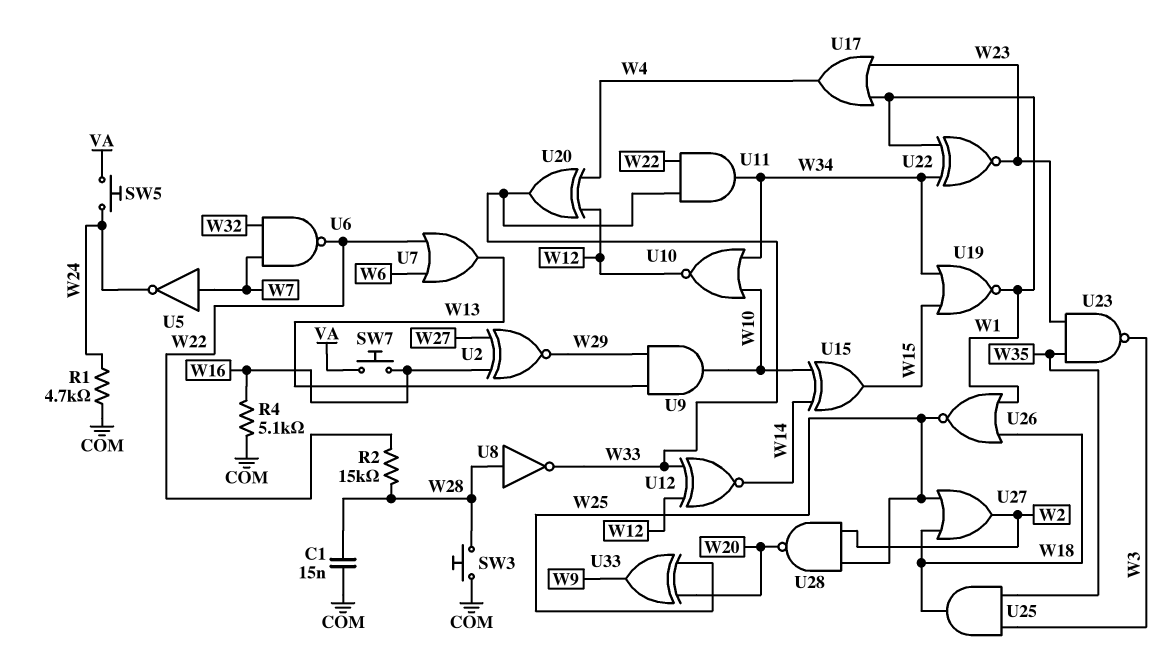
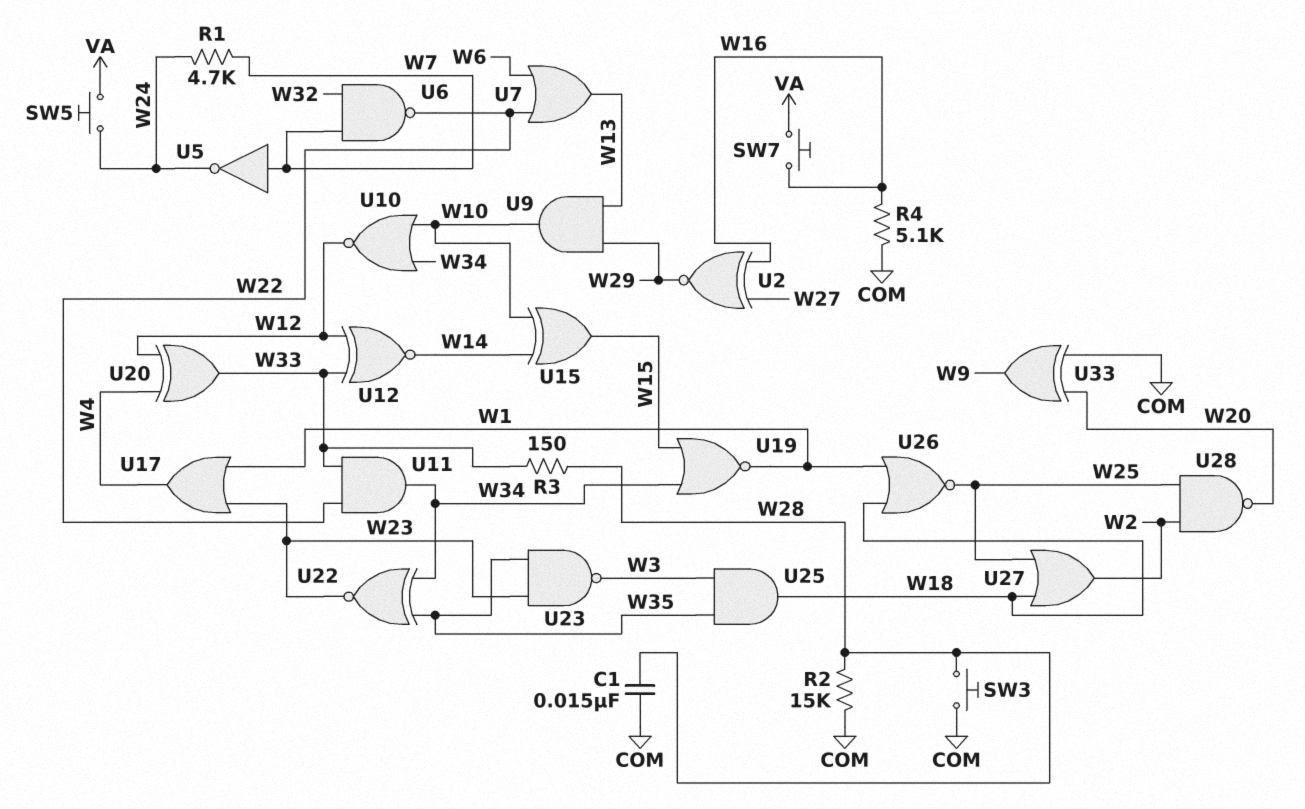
R1: 4.7k (COM, W24) -> 4.7k (W7, W24)
R2: 15k (W22, W28) -> 15k (COM, W28)
R3: none -> 150 (W28, W33)
U8: NOT (in W28, out W33) -> none
U22: XNOR (in W1, in W34, out W23) -> XNOR (in W34, in W35, out W23)
U33: XOR (in W20, in W25, out W9) -> XOR (in COM, in W20, out W9)

